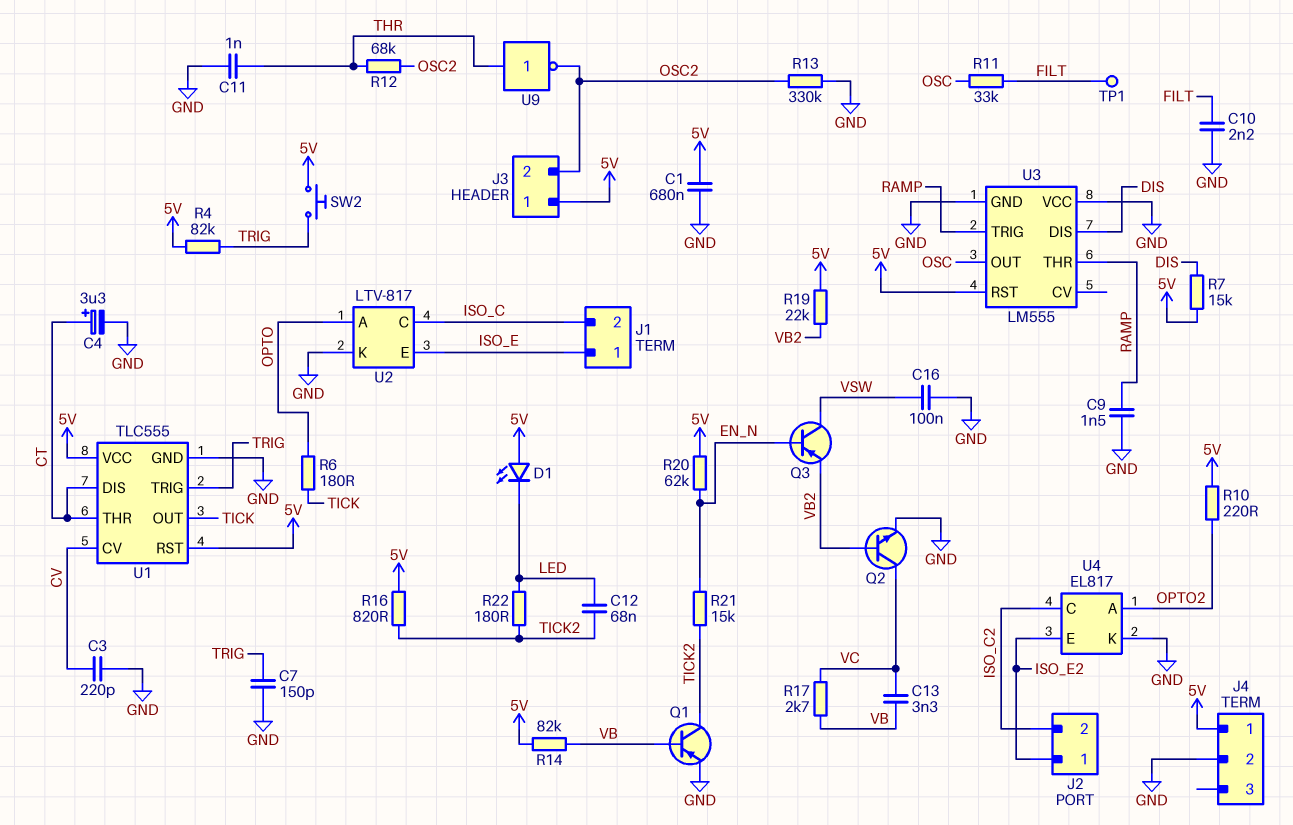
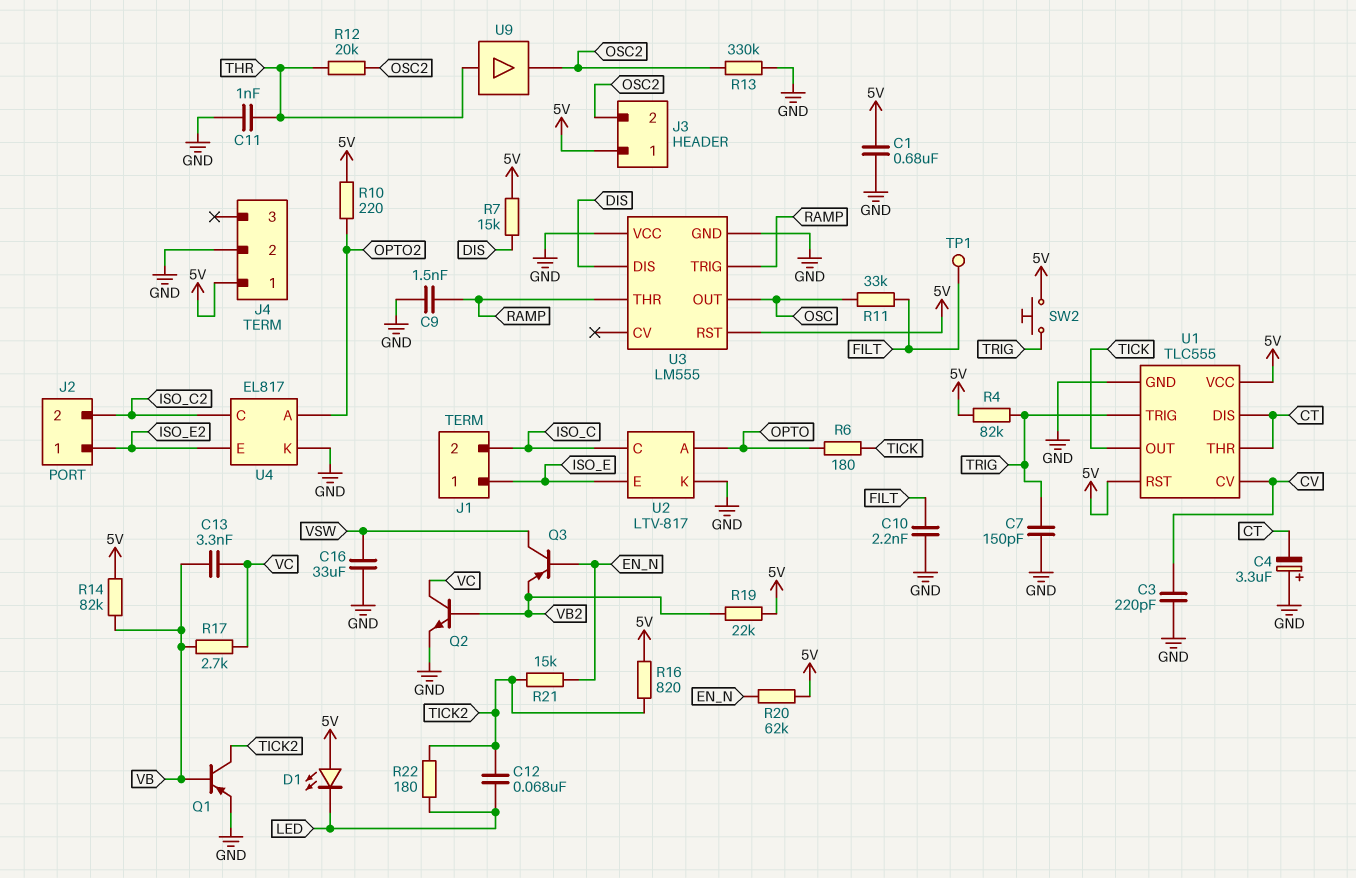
C4: 3.3uF (plus CT, minus GND) -> 3.3uF (plus GND, minus CT)
C16: 100nF (GND, VSW) -> 33uF (GND, VSW)
R12: 68k (OSC2, THR) -> 20k (OSC2, THR)
U9: NOT (in THR, out OSC2) -> buffer (in THR, out OSC2)

